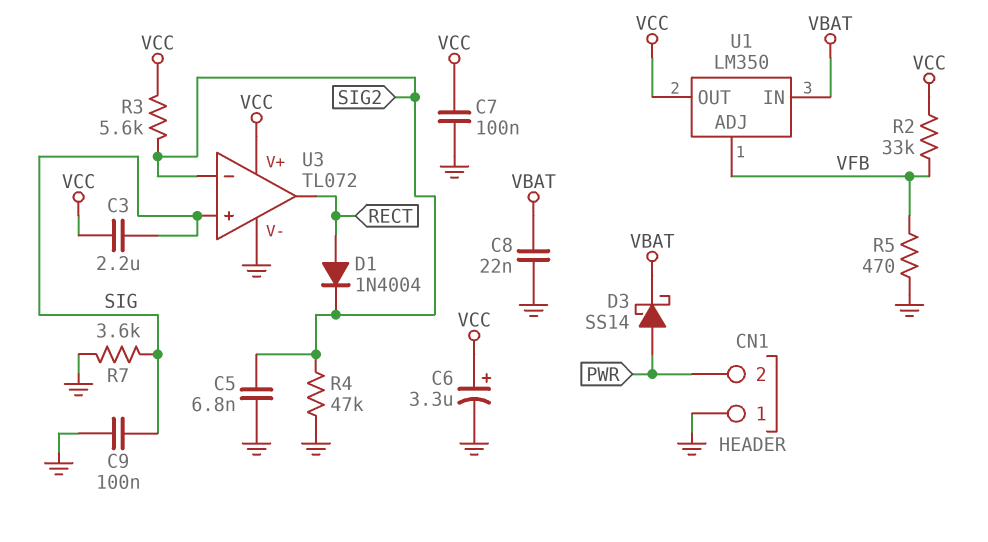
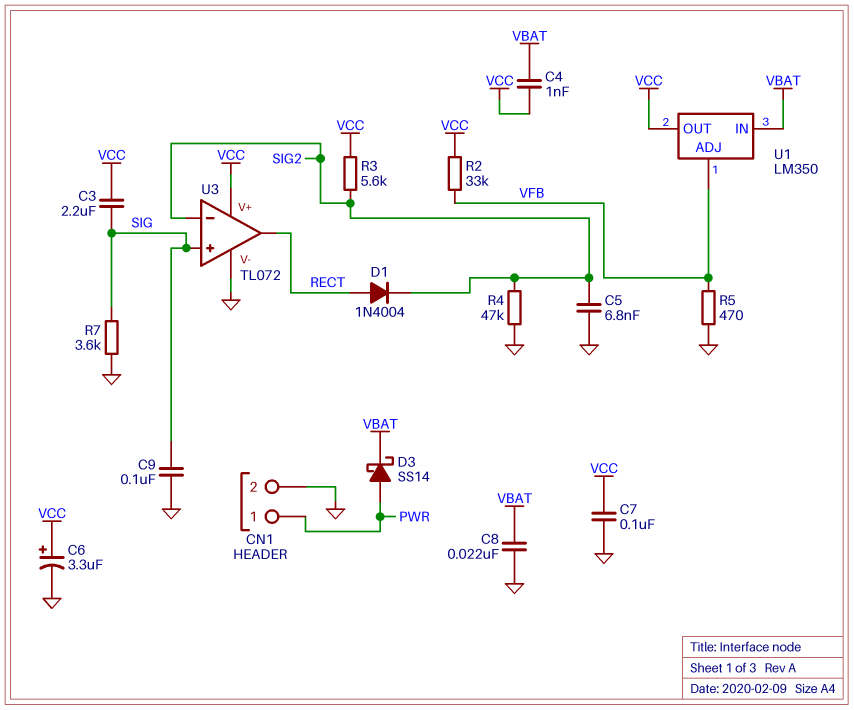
C4: none -> 1nF (VBAT, VCC)
CN1 pin 1: GND -> PWR
CN1 pin 2: PWR -> GND

